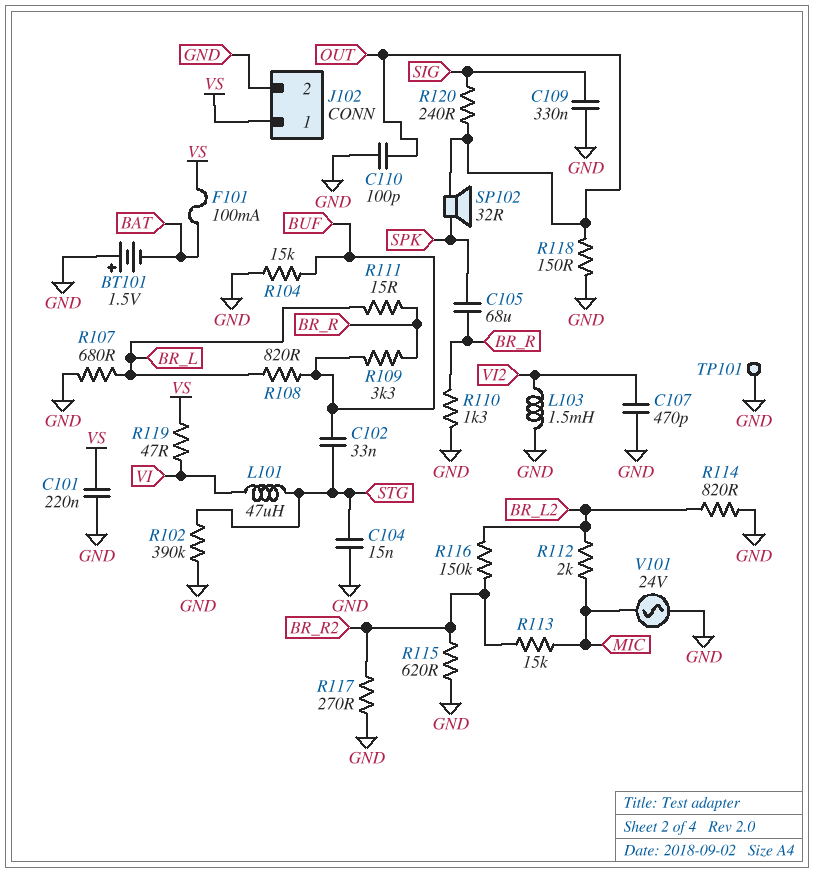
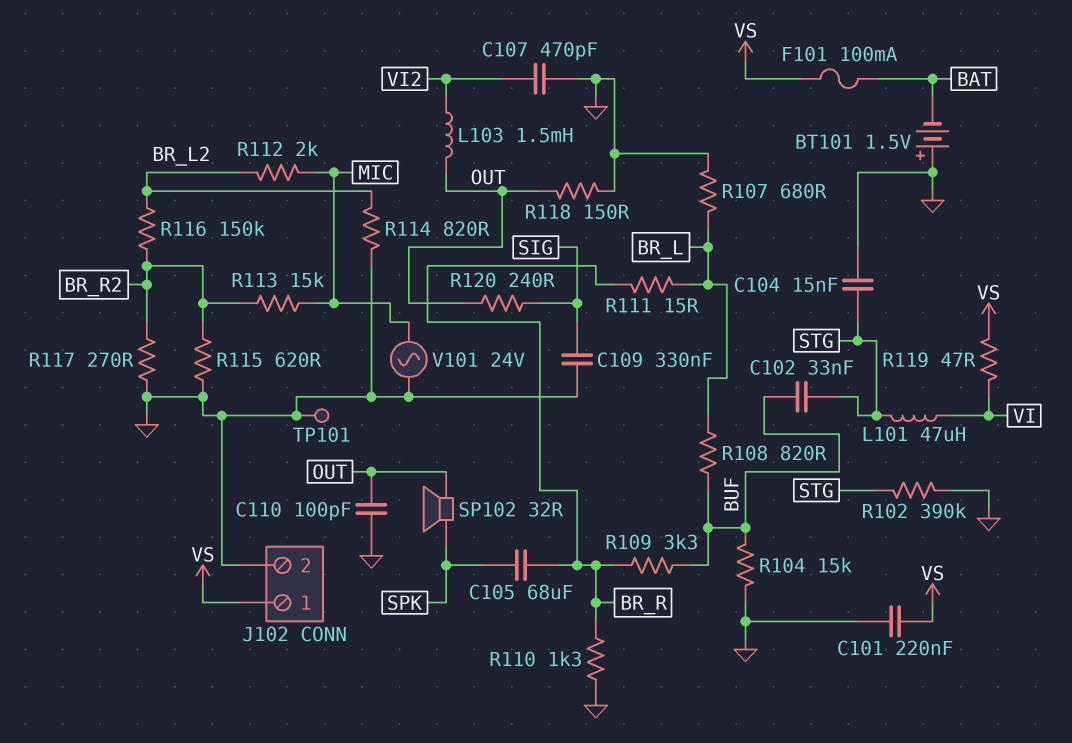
L103: 1.5mH (GND, VI2) -> 1.5mH (OUT, VI2)

